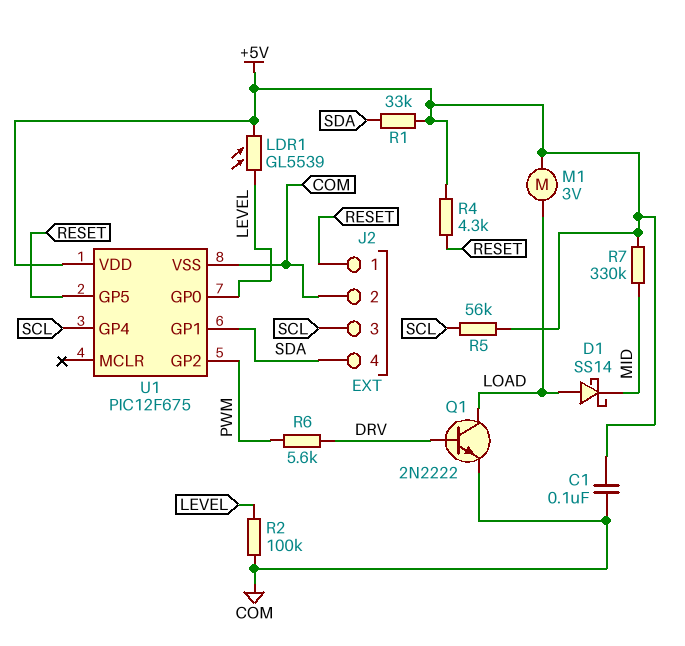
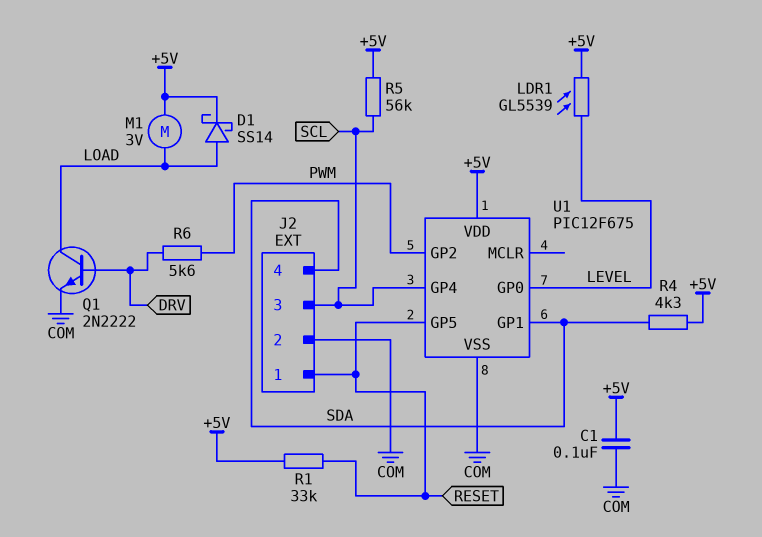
D1: schottky SS14 (A LOAD, K MID) -> schottky SS14 (A LOAD, K +5V)
R1: 33k (+5V, SDA) -> 33k (+5V, RESET)
R2: 100k (COM, LEVEL) -> none
R4: 4.3k (+5V, RESET) -> 4.3k (+5V, SDA)
R7: 330k (+5V, MID) -> none

